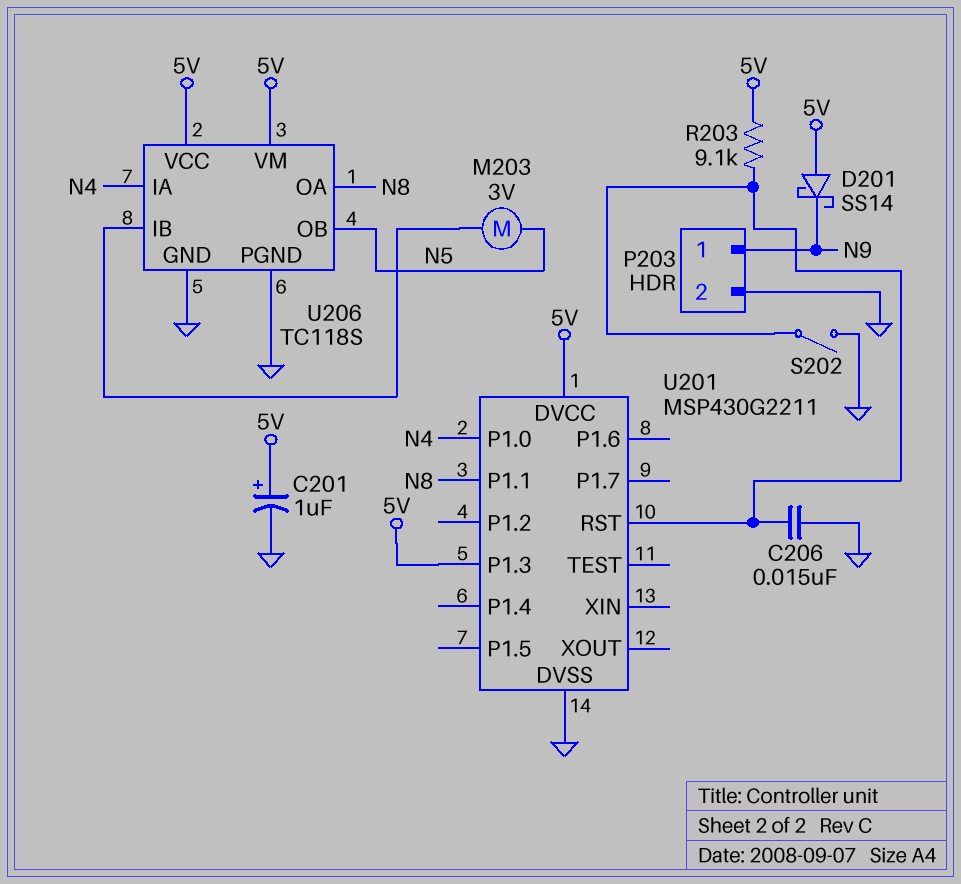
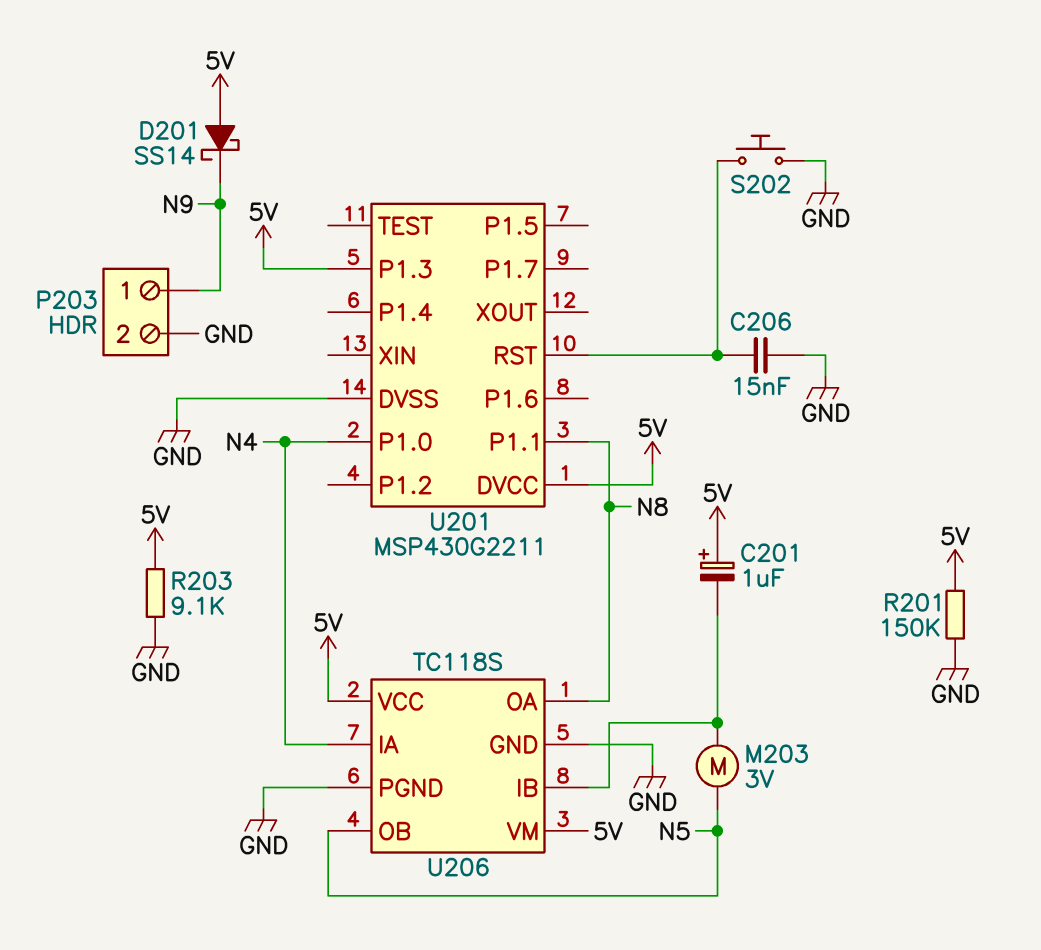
C201: 1uF (plus 5V, minus GND) -> 1uF (plus 5V, minus U206/IB)
R201: none -> 150k (5V, GND)
R203: 9.1k (5V, U201/RST) -> 9.1k (5V, GND)
S202: switch (GND, U201/RST) -> button (GND, U201/RST)

